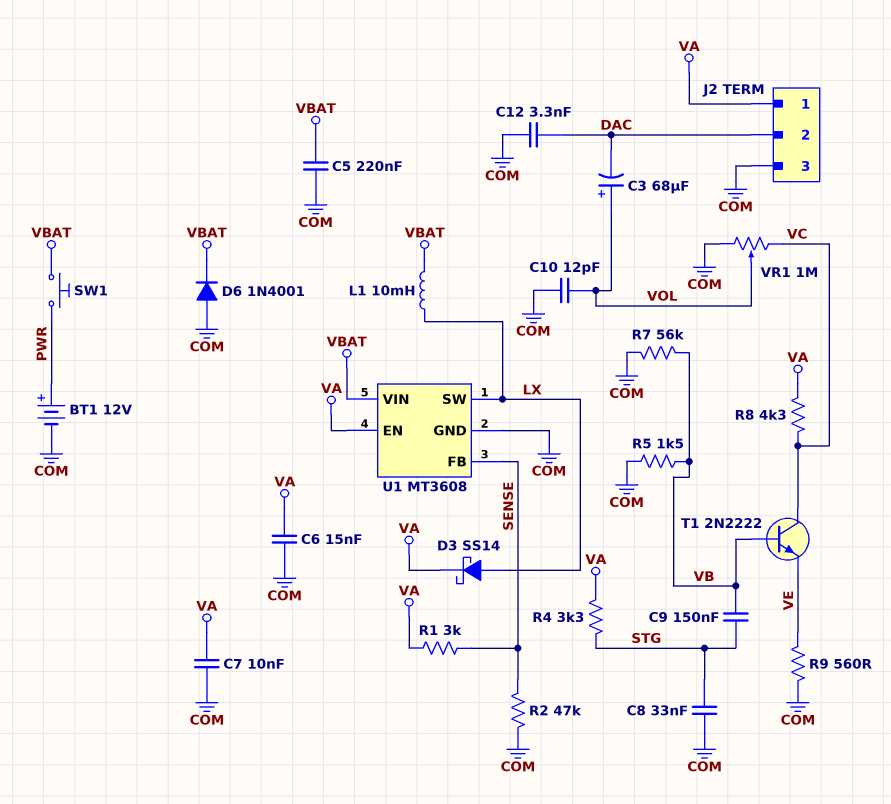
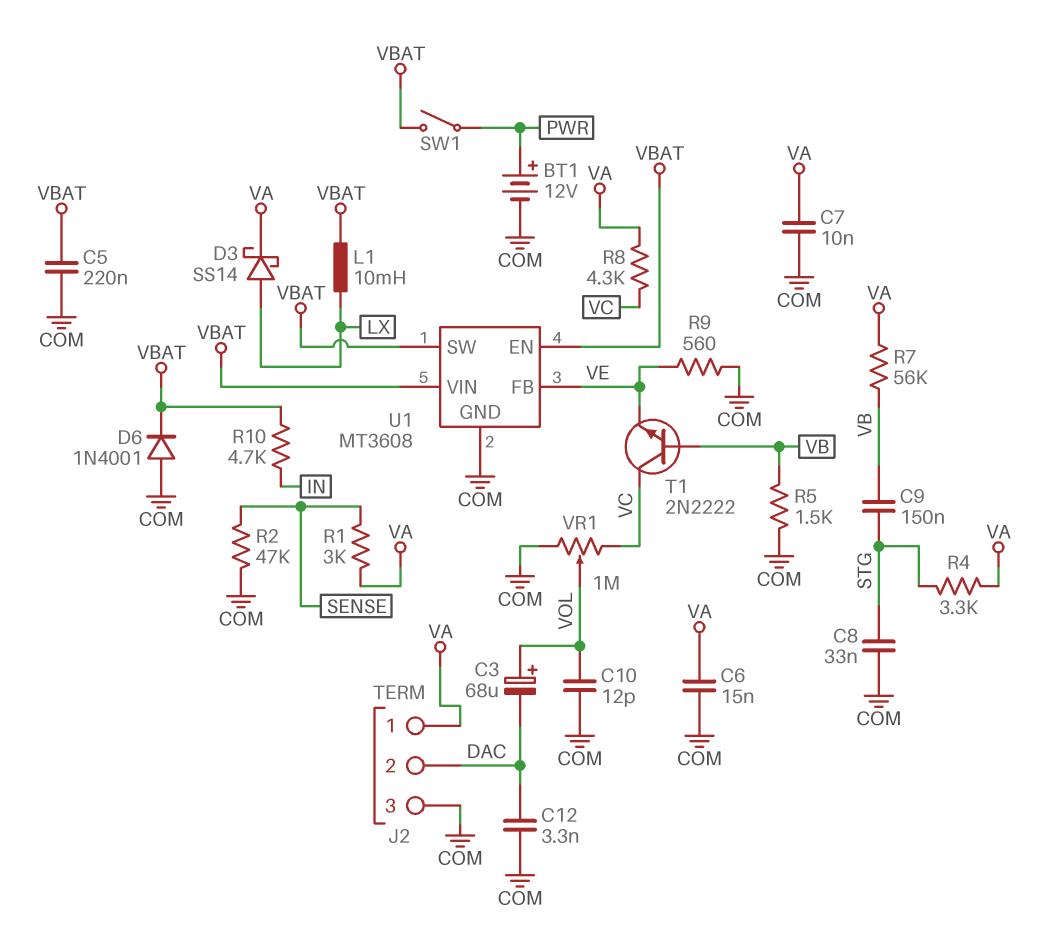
R7: 56k (COM, VB) -> 56k (VA, VB)
R10: none -> 4.7k (IN, VBAT)
SW1: button (PWR, VBAT) -> switch (PWR, VBAT)
U1 pin EN: VA -> VBAT
U1 pin FB: SENSE -> VE
U1 pin SW: LX -> VBAT

